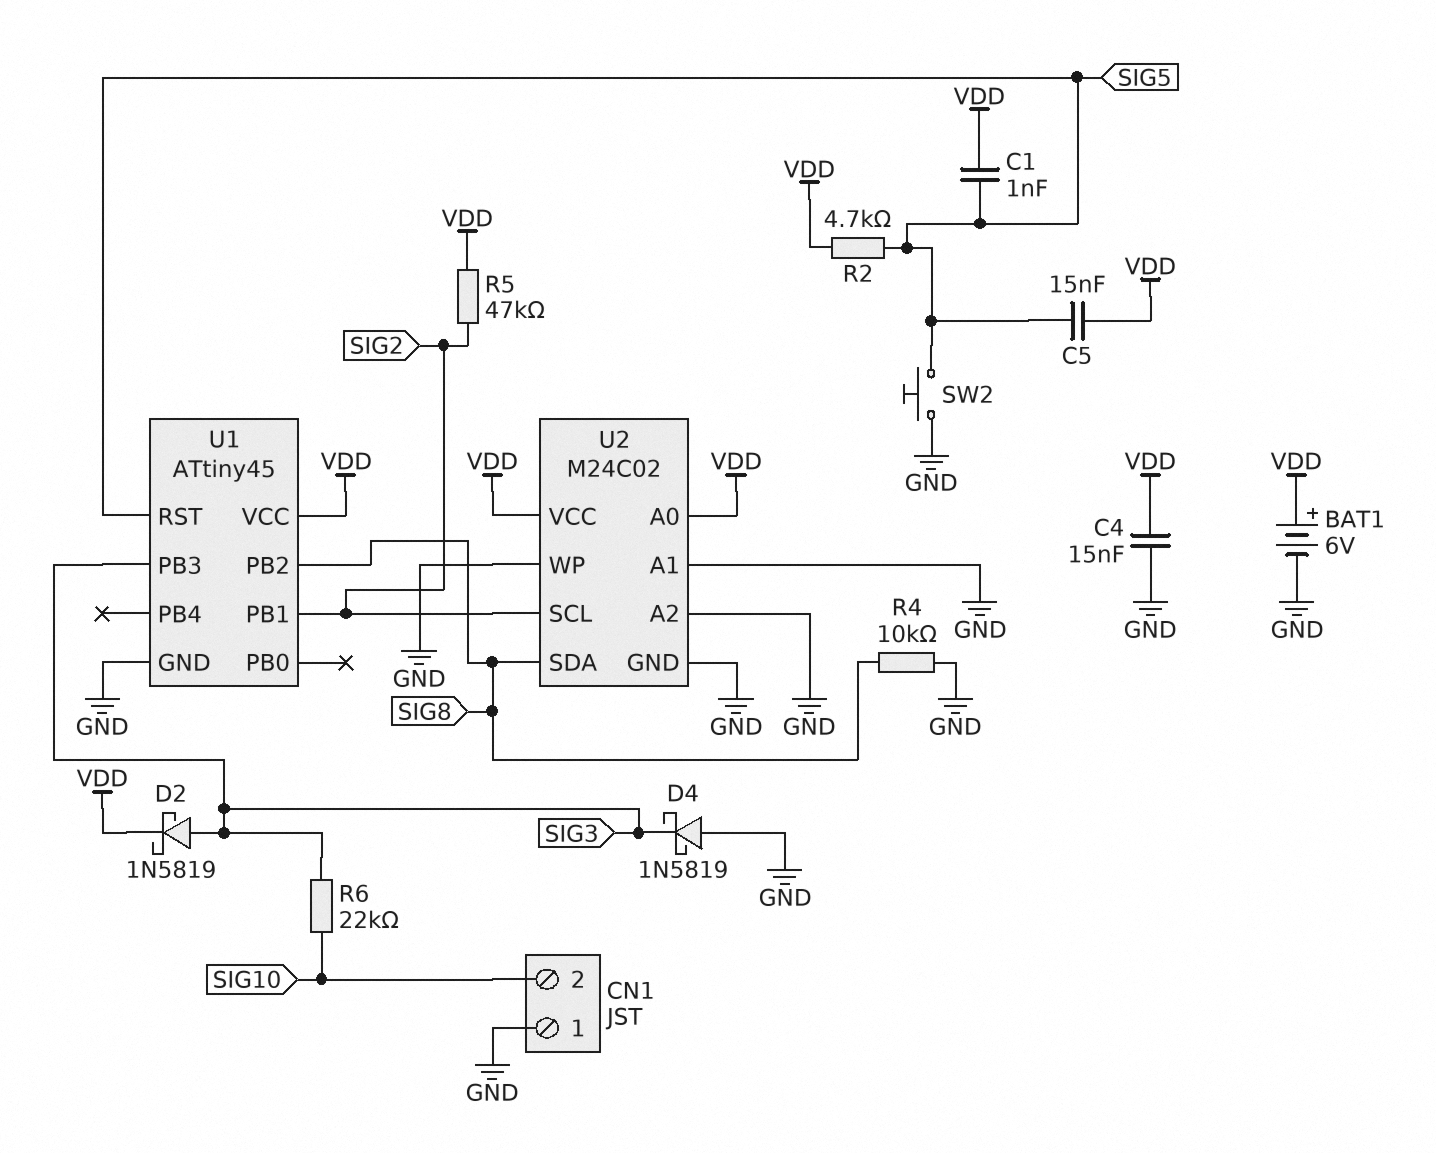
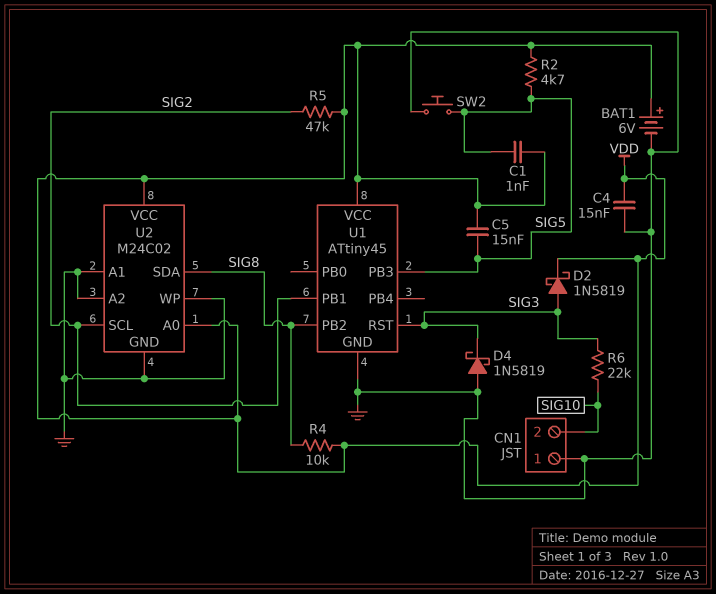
R4: 10k (GND, SIG8) -> 10k (SIG8, VDD)
U1 pin PB3: SIG3 -> SIG5
U1 pin RST: SIG5 -> SIG3

